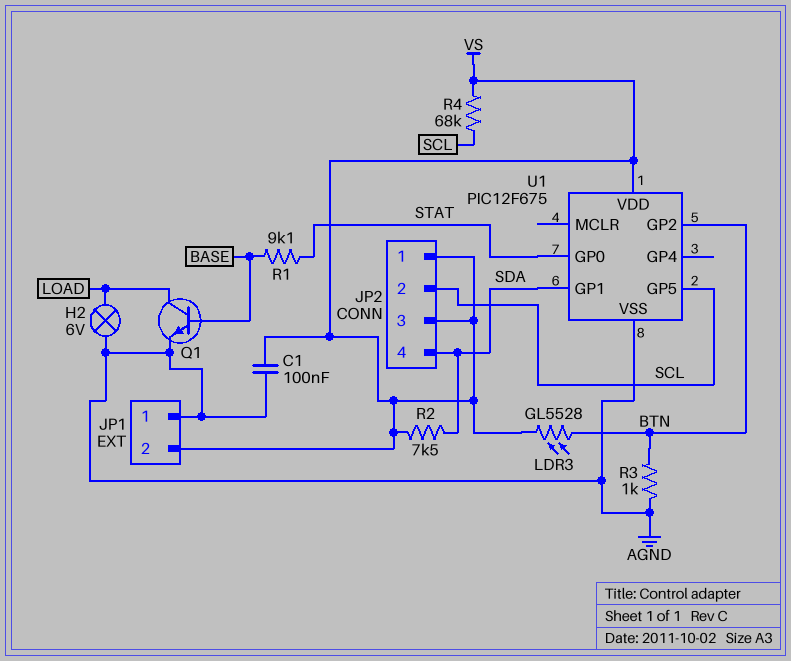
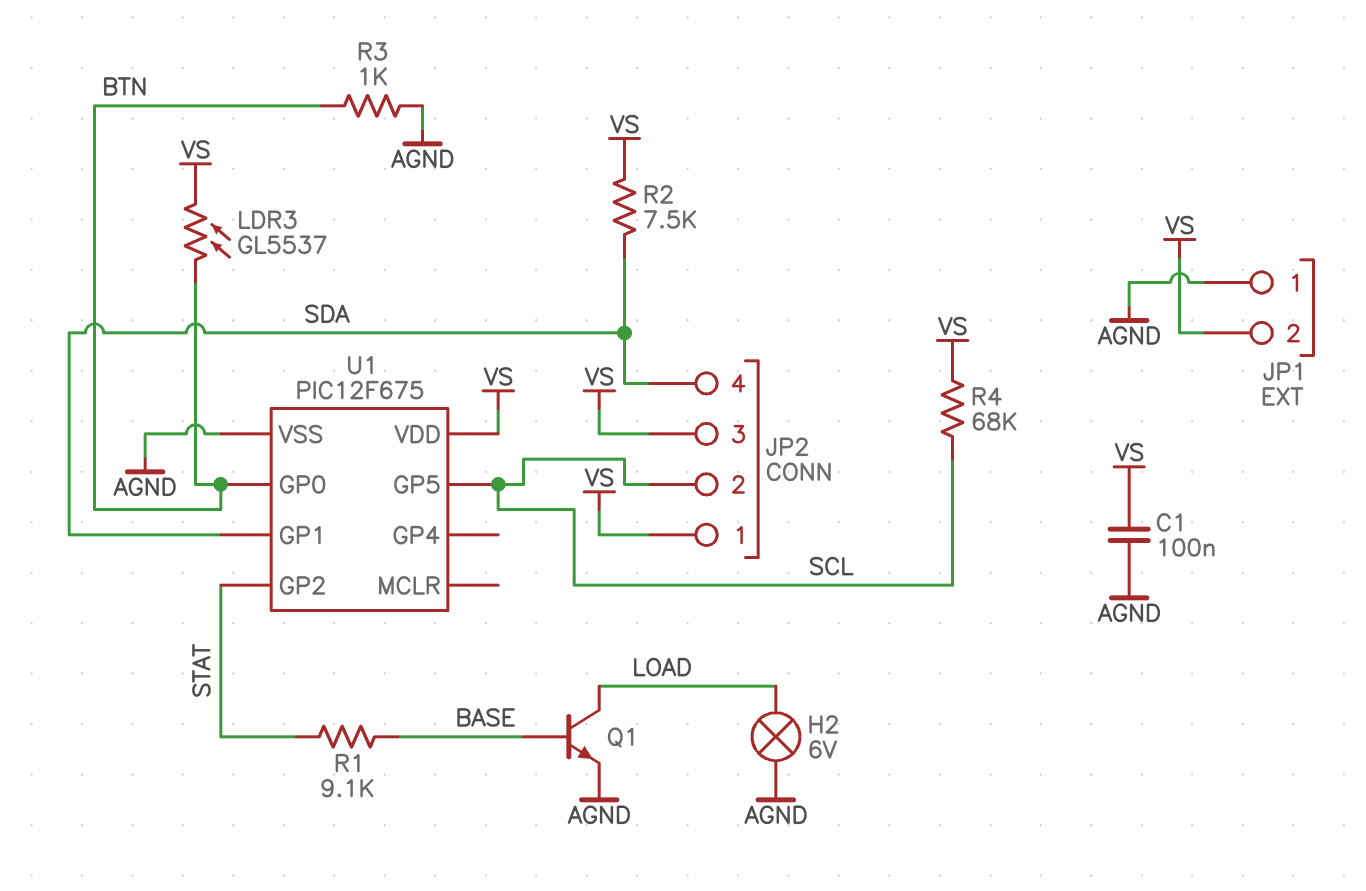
LDR3: GL5528 (BTN, VS) -> GL5537 (BTN, VS)
U1 pin GP0: STAT -> BTN
U1 pin GP2: BTN -> STAT

